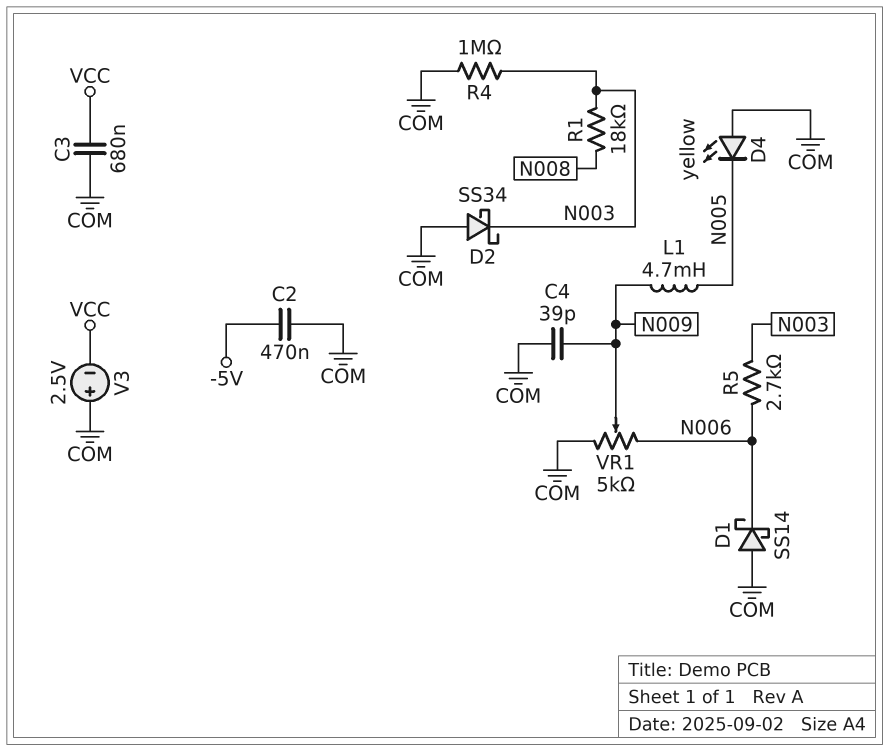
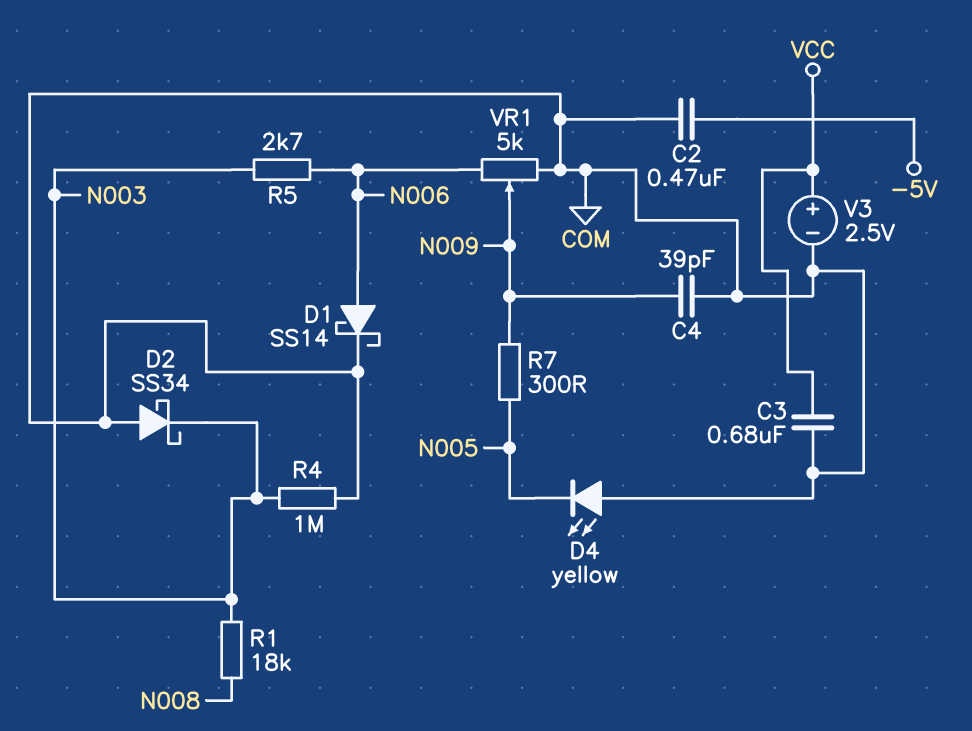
D1: schottky SS14 (A COM, K N006) -> schottky SS14 (A N006, K COM)
L1: 4.7mH (N005, N009) -> none
R7: none -> 300 (N005, N009)
V3: 2.5V (plus COM, minus VCC) -> 2.5V (plus VCC, minus COM)

